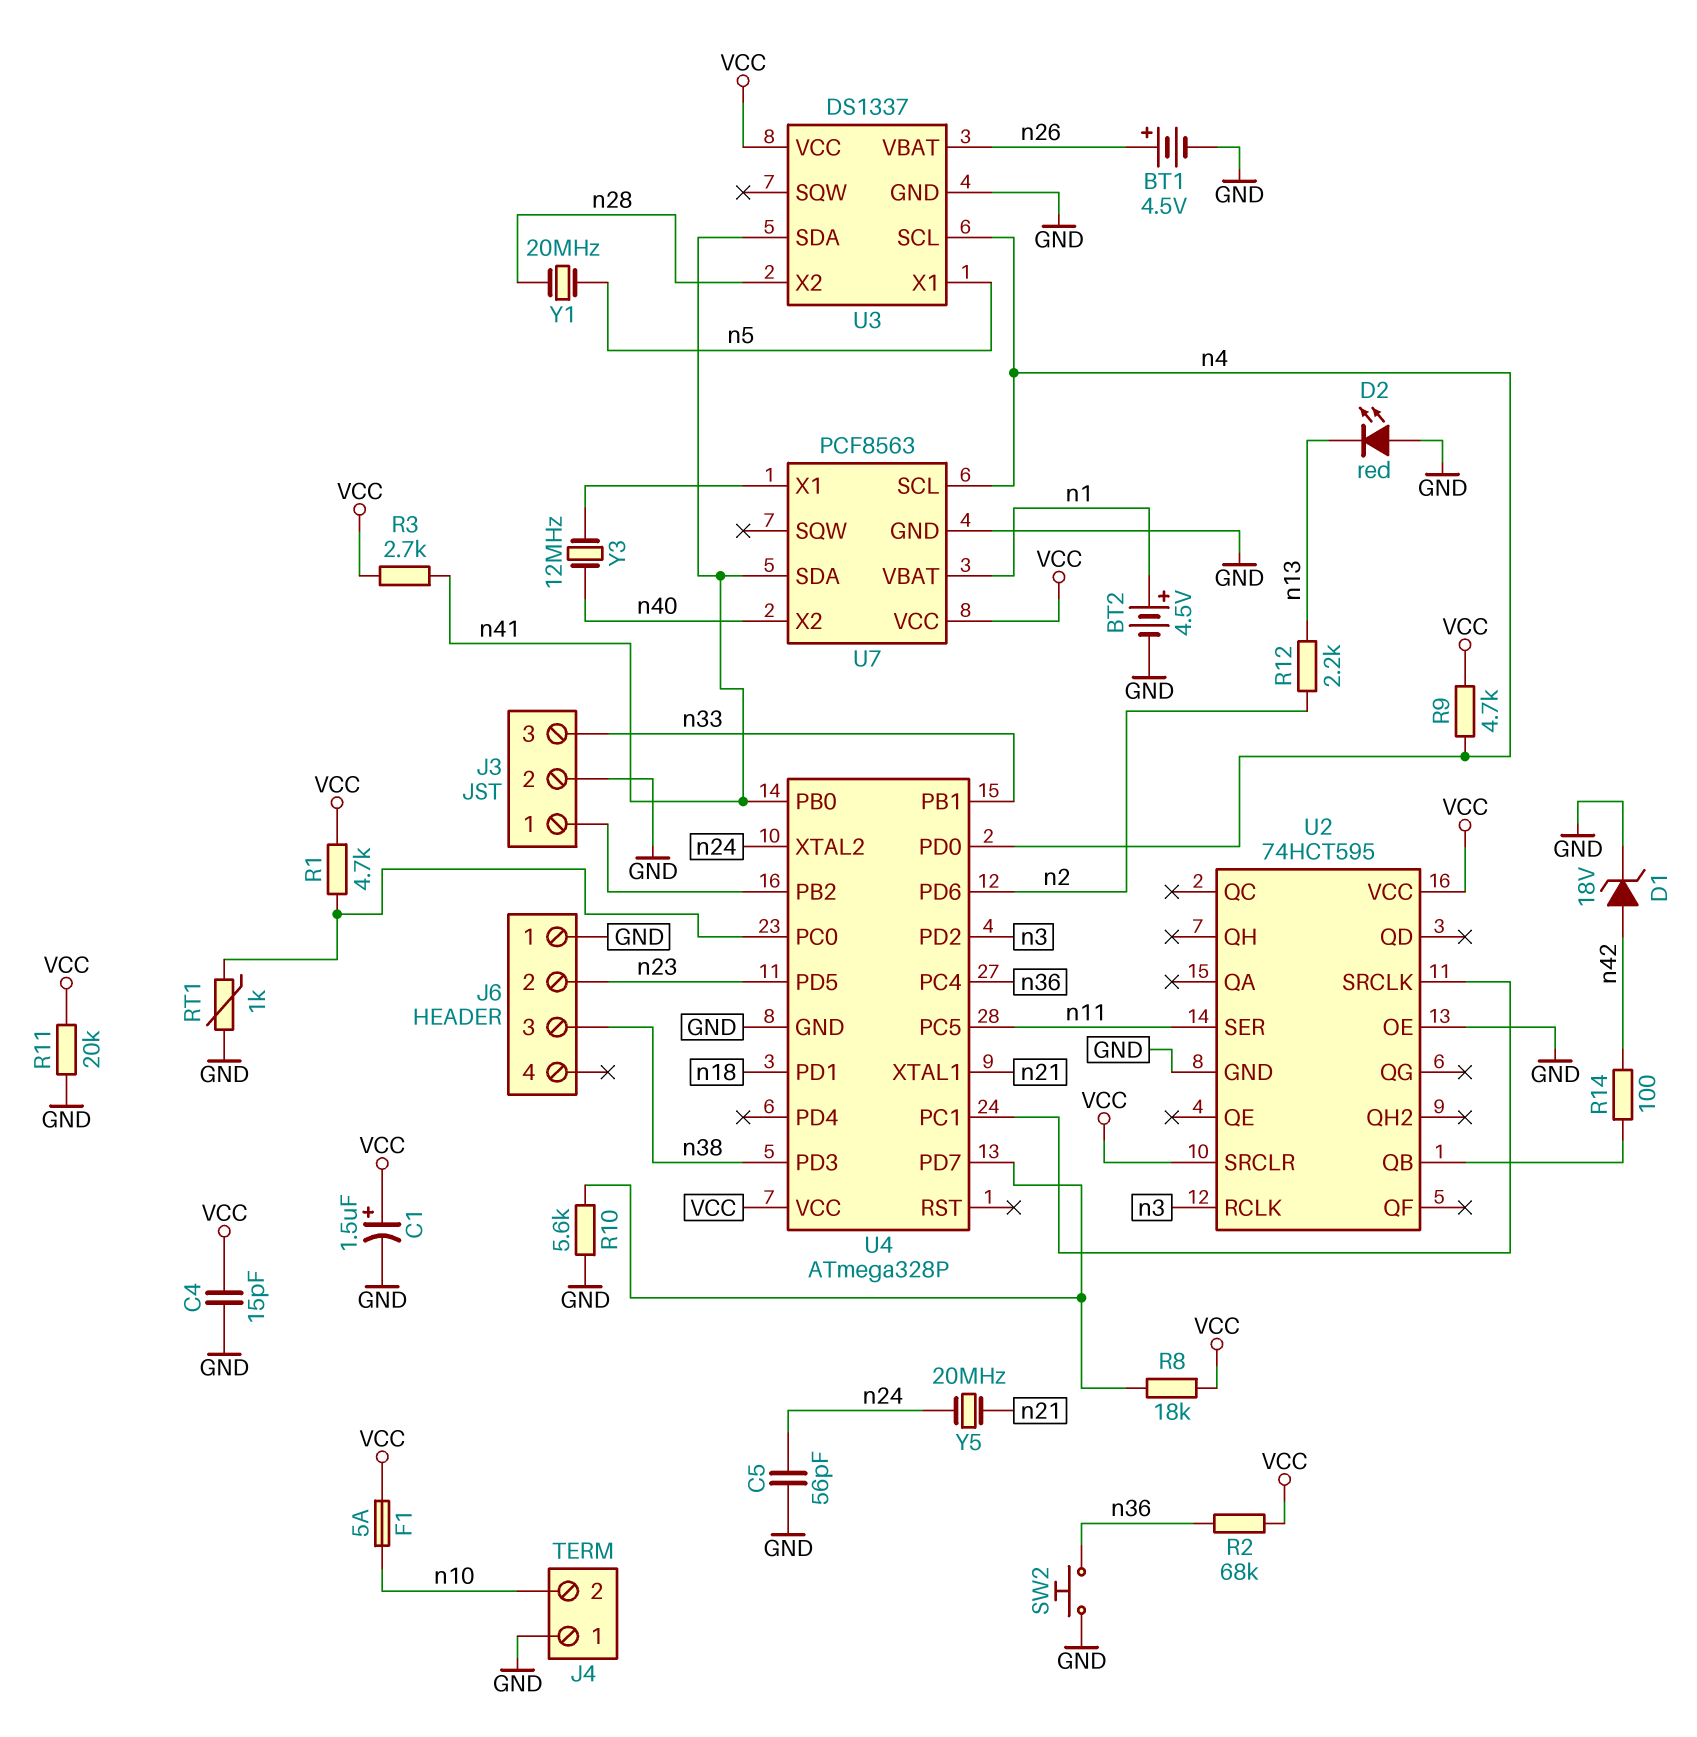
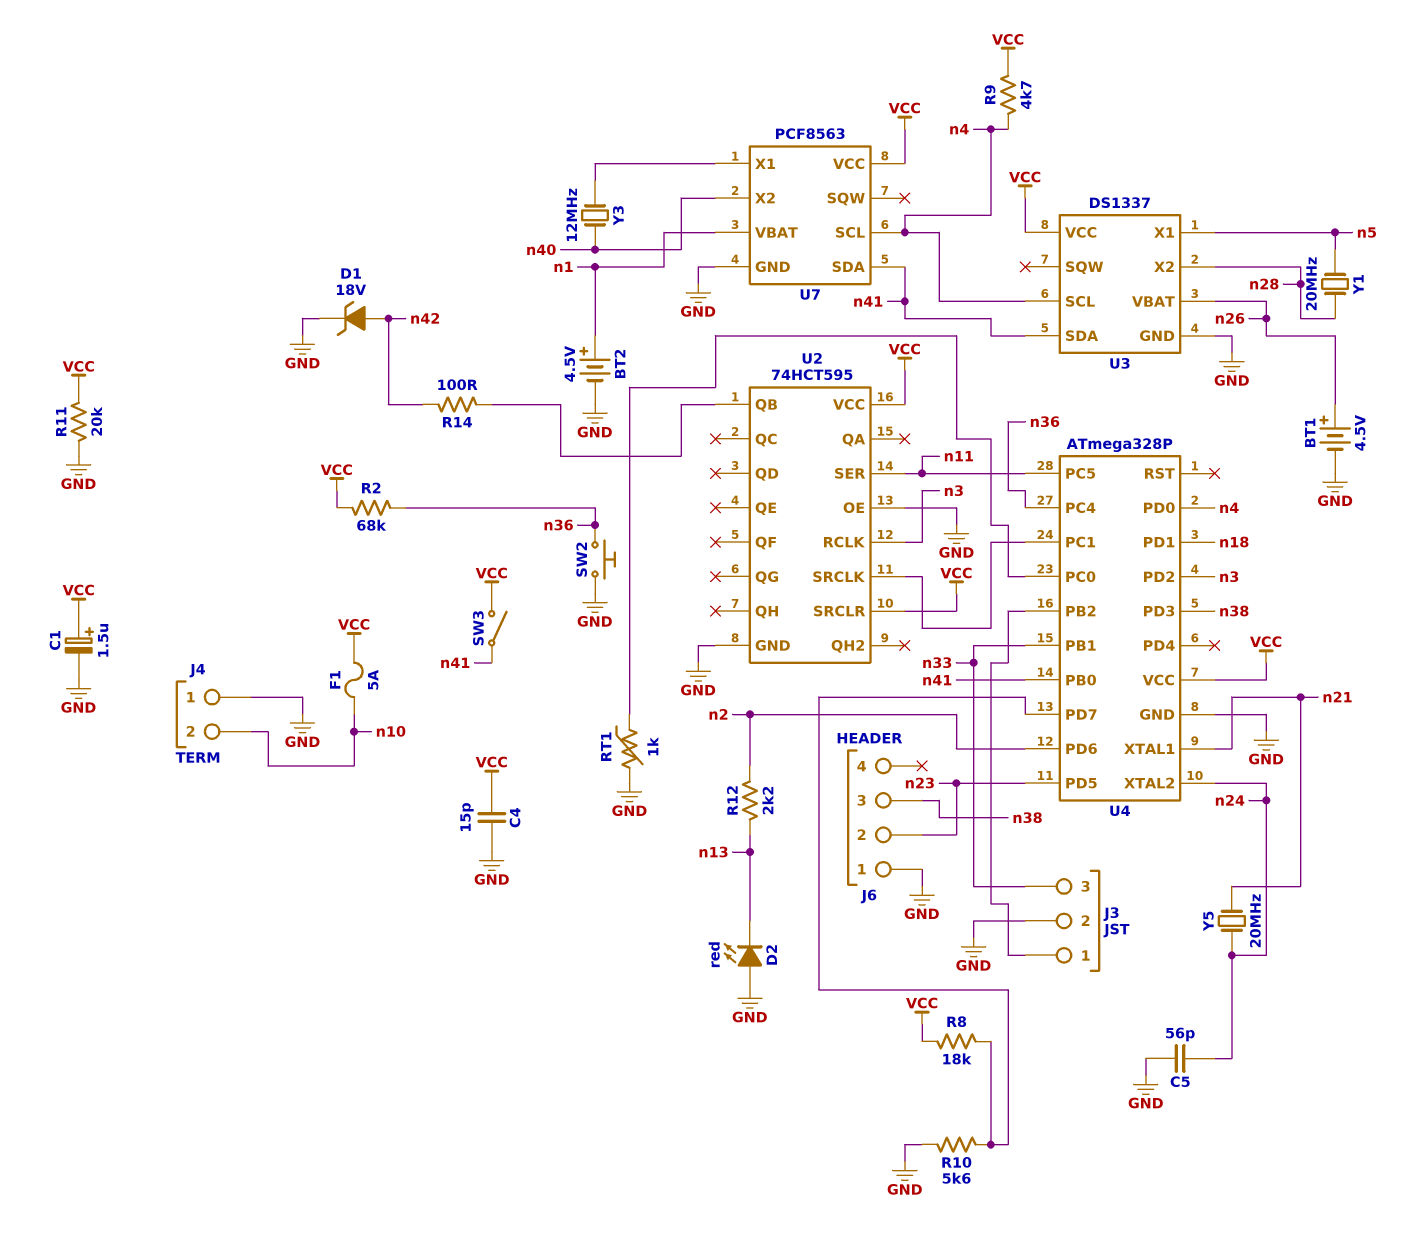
R1: 4.7k (U4/PC0, VCC) -> none
R3: 2.7k (VCC, n41) -> none
SW3: none -> switch (VCC, n41)

